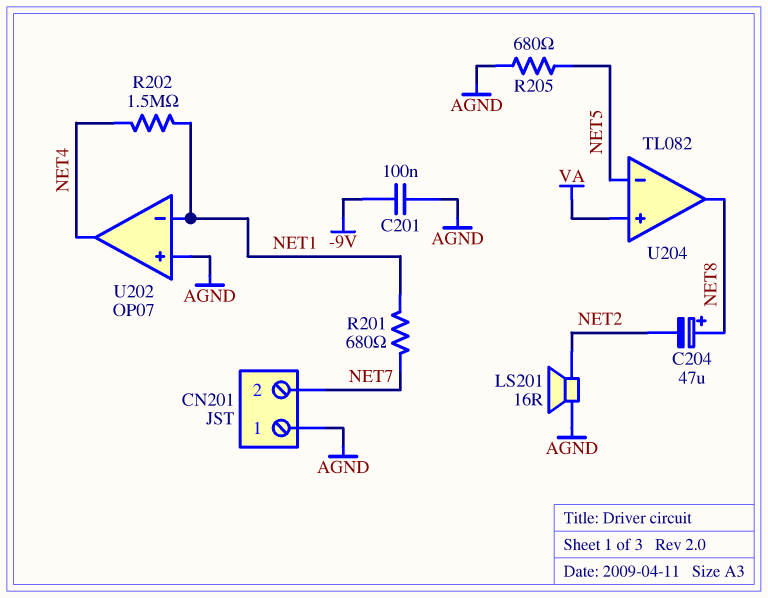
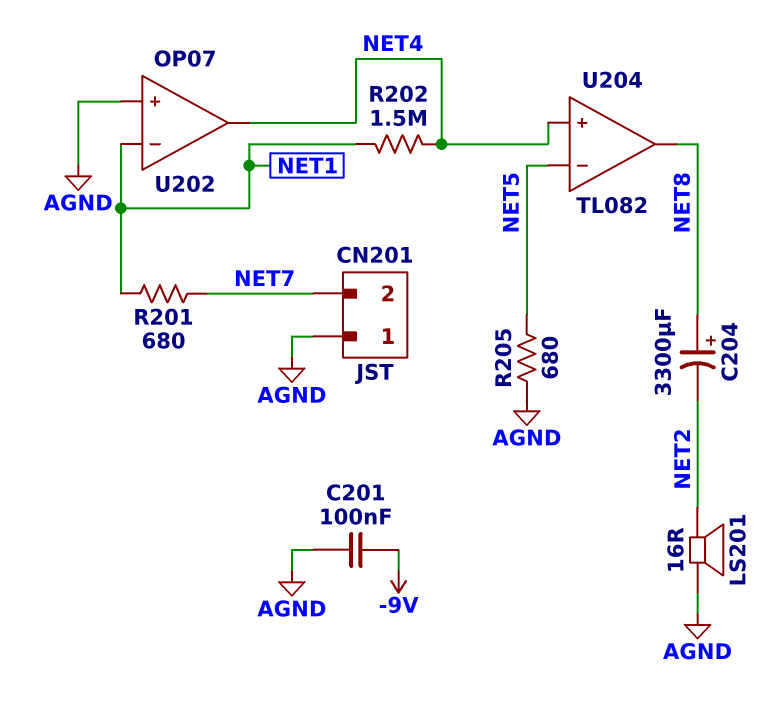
C204: 47uF (plus NET8, minus NET2) -> 3300uF (plus NET8, minus NET2)
U204 pin in+: VA -> NET4

